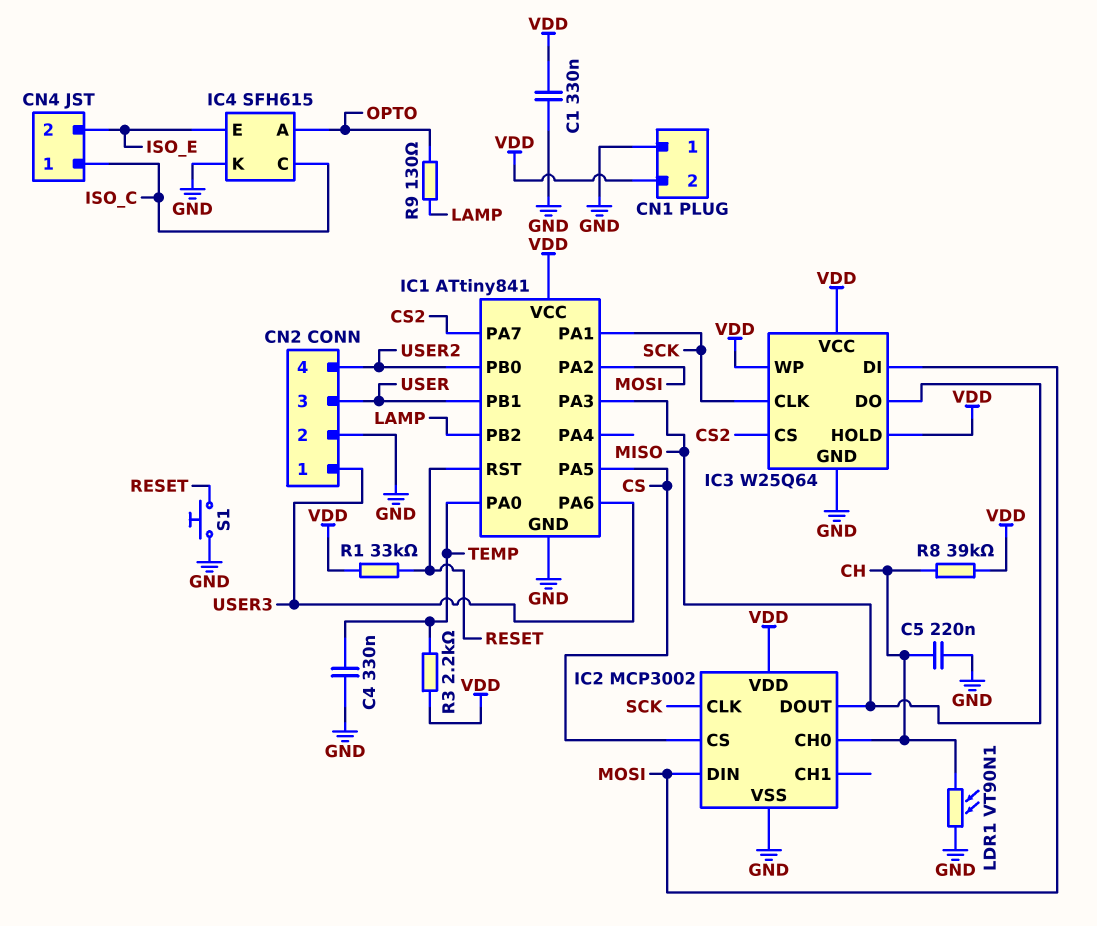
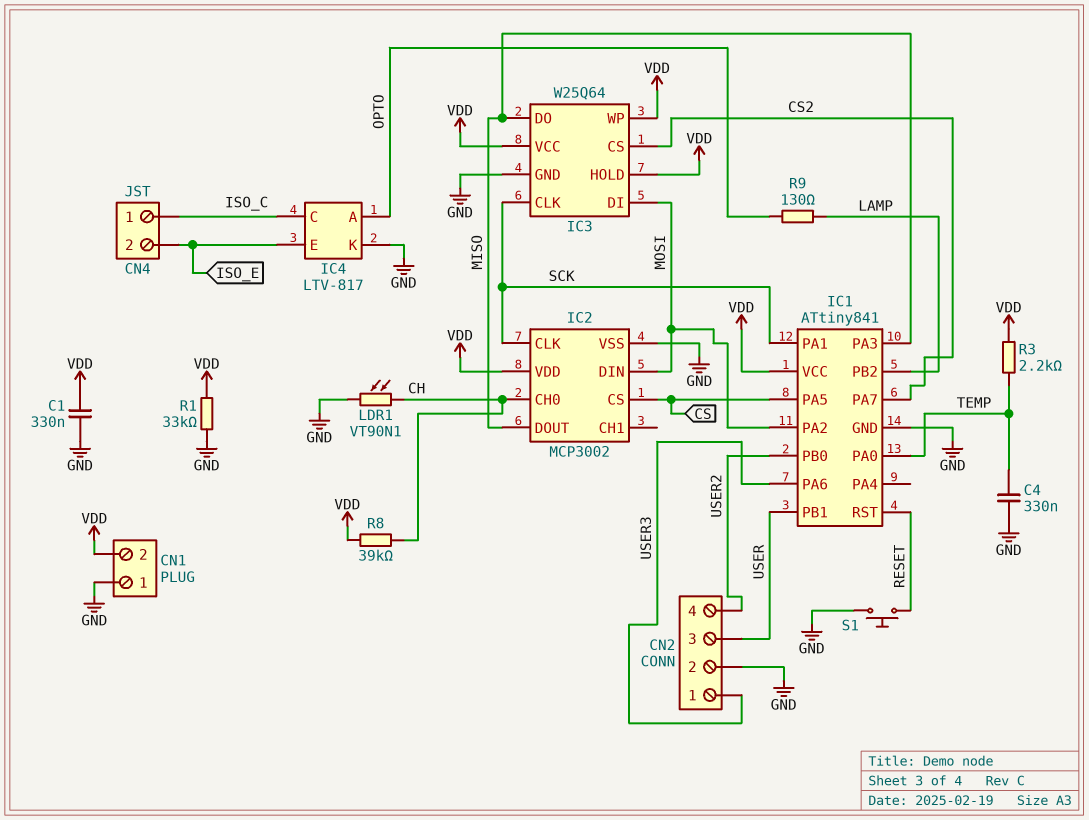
C5: 220nF (CH, GND) -> none
IC4: SFH615 -> LTV-817
R1: 33k (RESET, VDD) -> 33k (GND, VDD)

